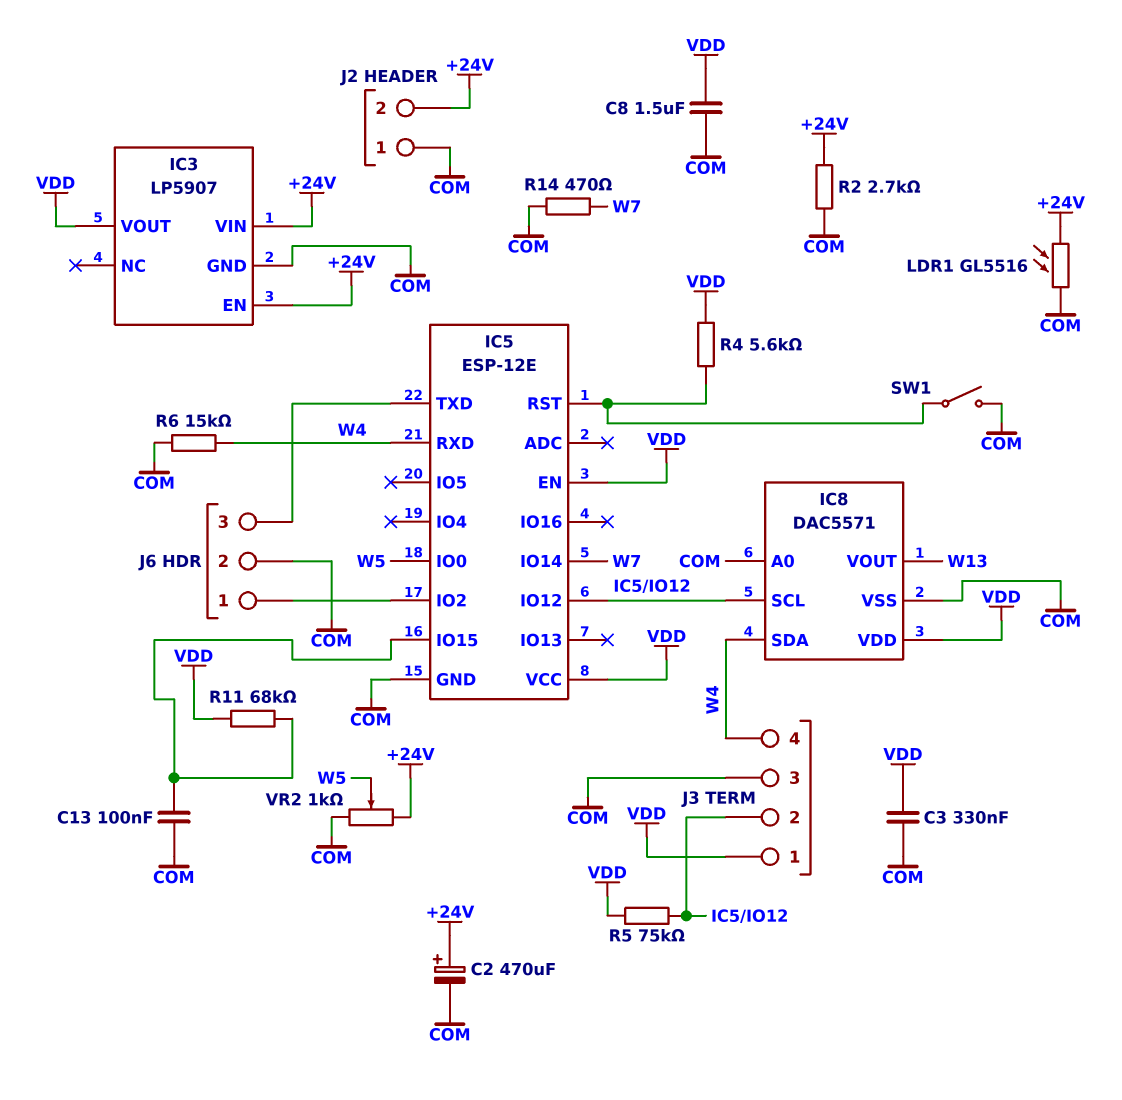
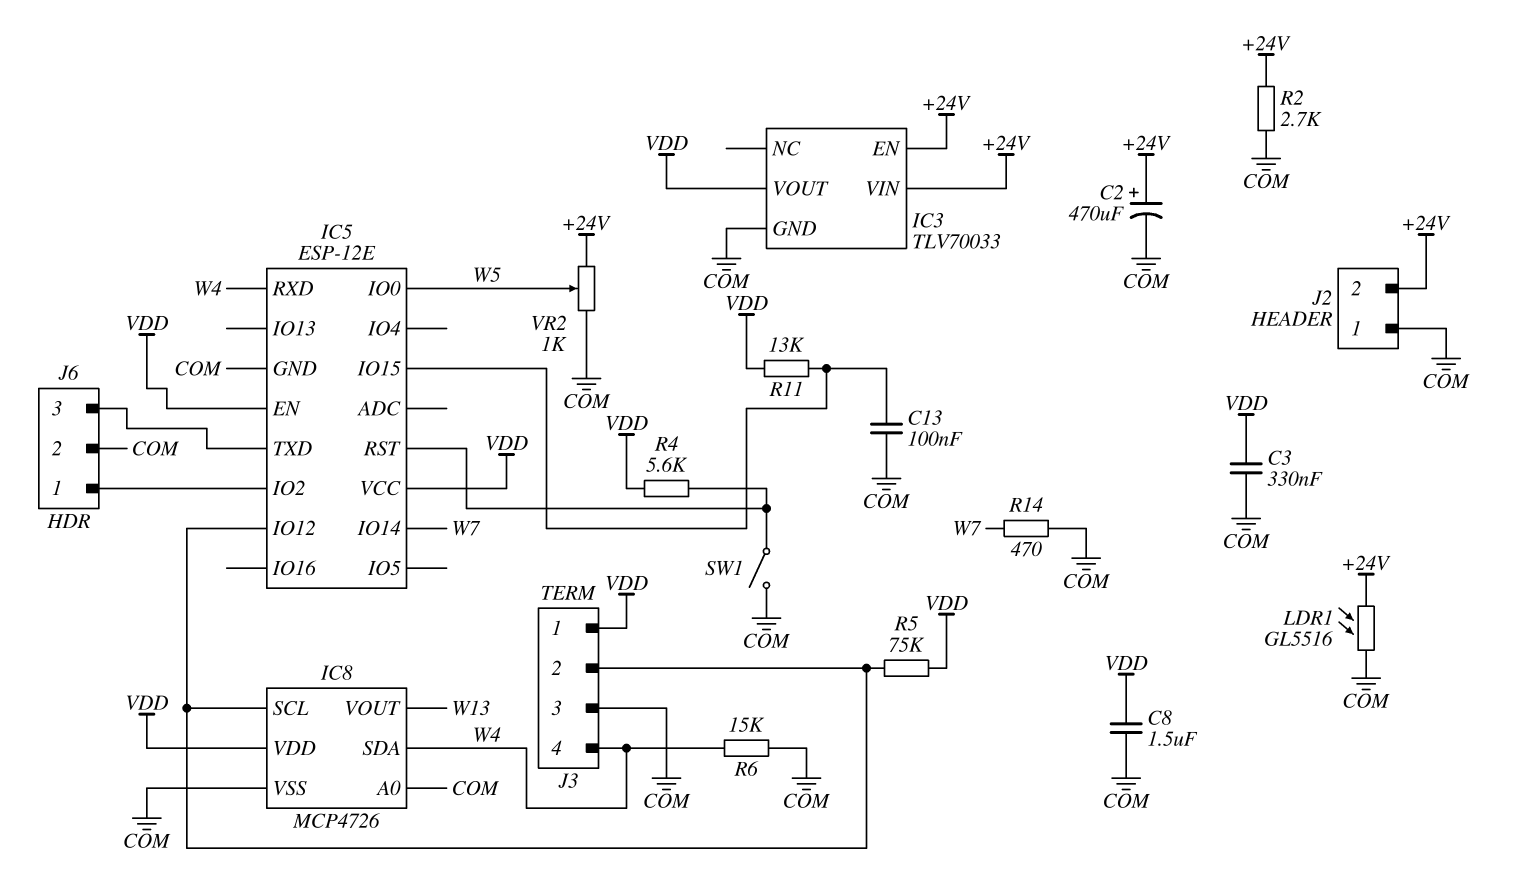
IC3: LP5907 -> TLV70033
IC8: DAC5571 -> MCP4726
R11: 68k (IC5/IO15, VDD) -> 13k (IC5/IO15, VDD)

